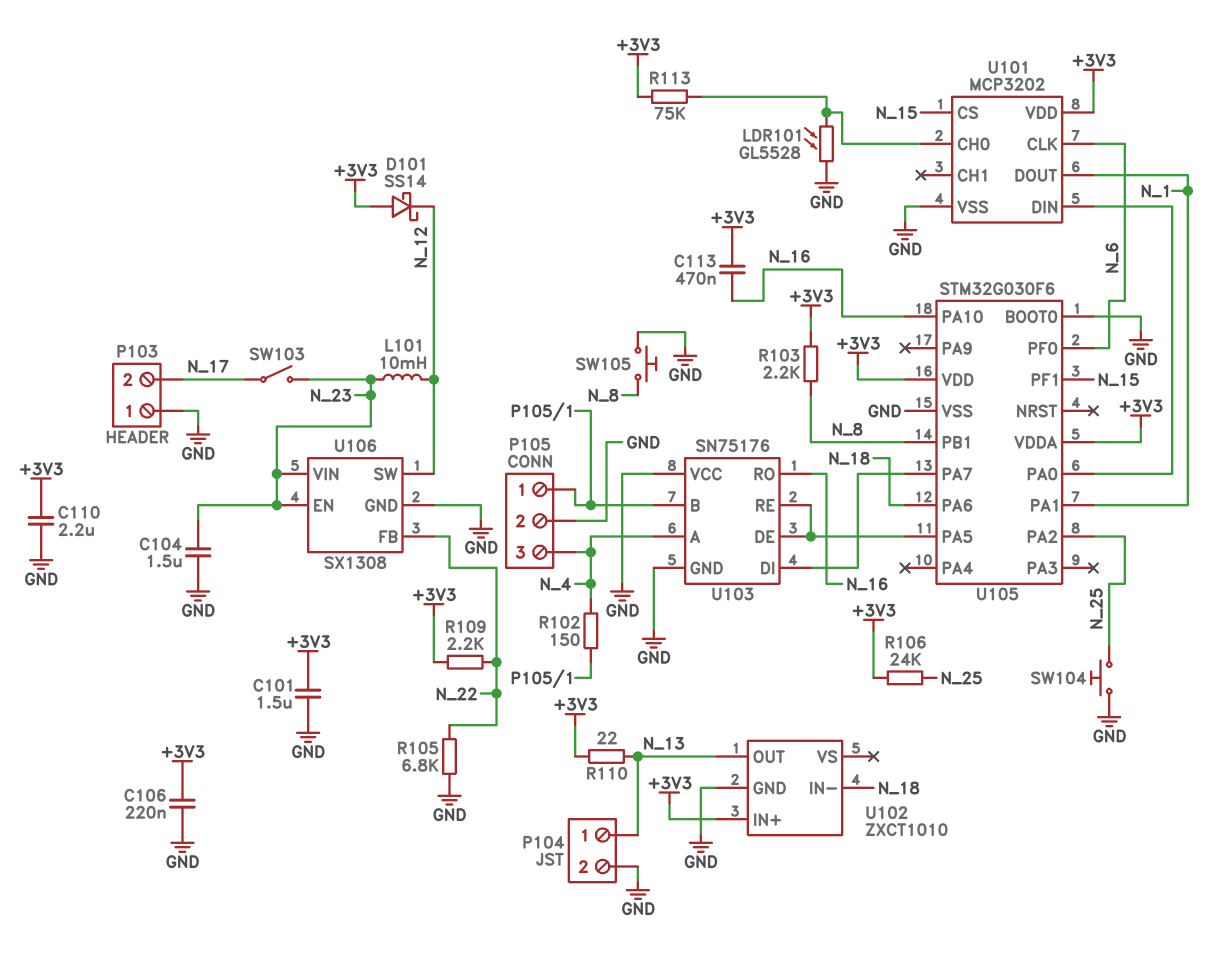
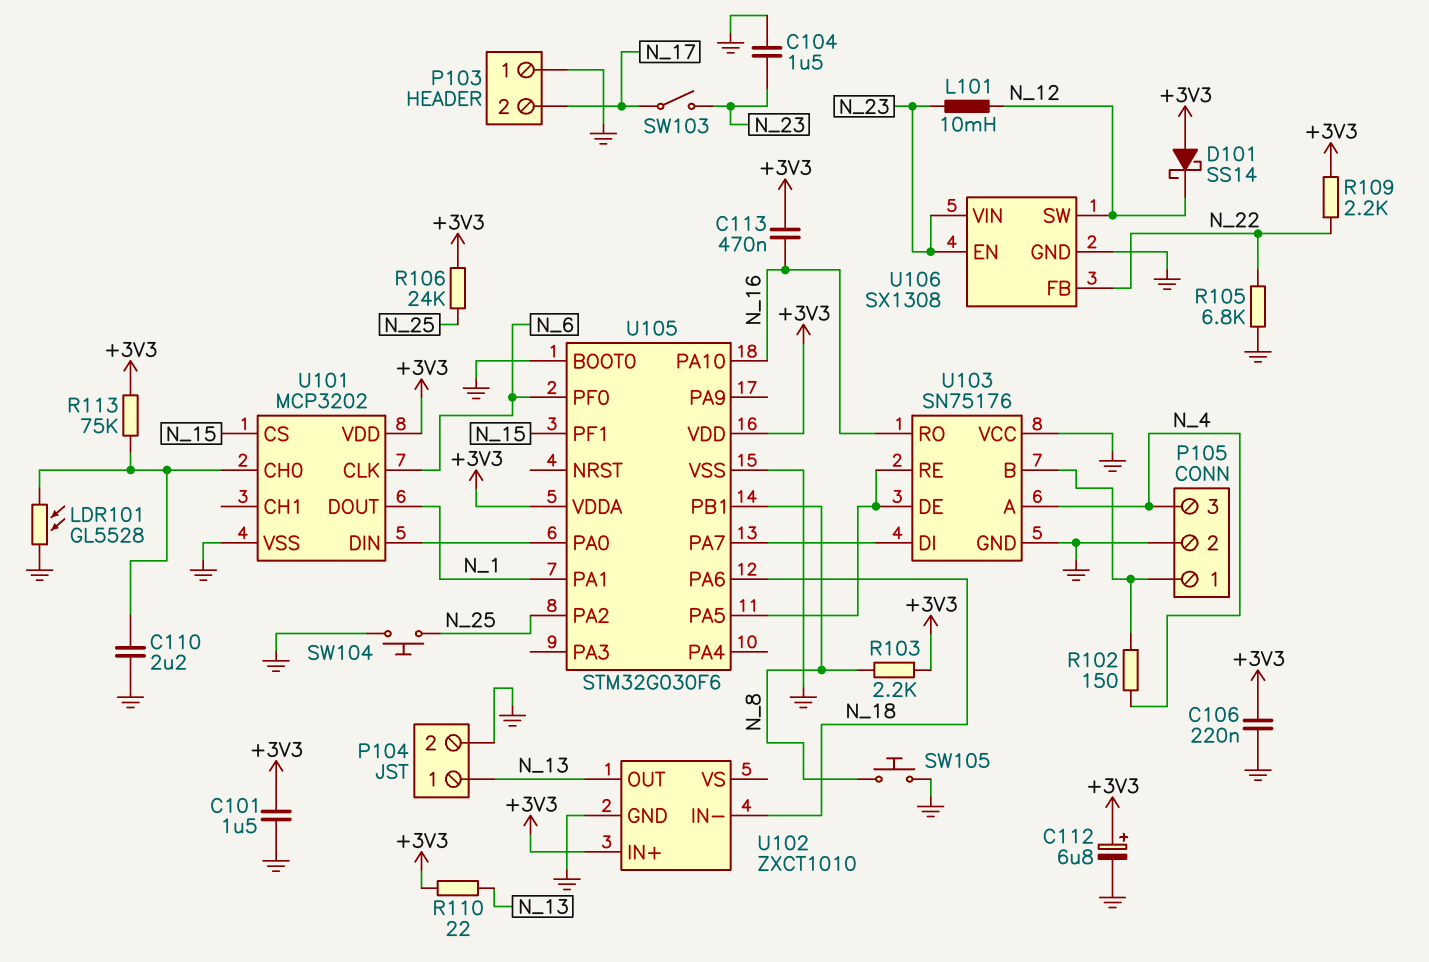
C110: 2.2uF (+3V3, GND) -> 2.2uF (GND, U101/CH0)
C112: none -> 6.8uF (plus +3V3, minus GND)

